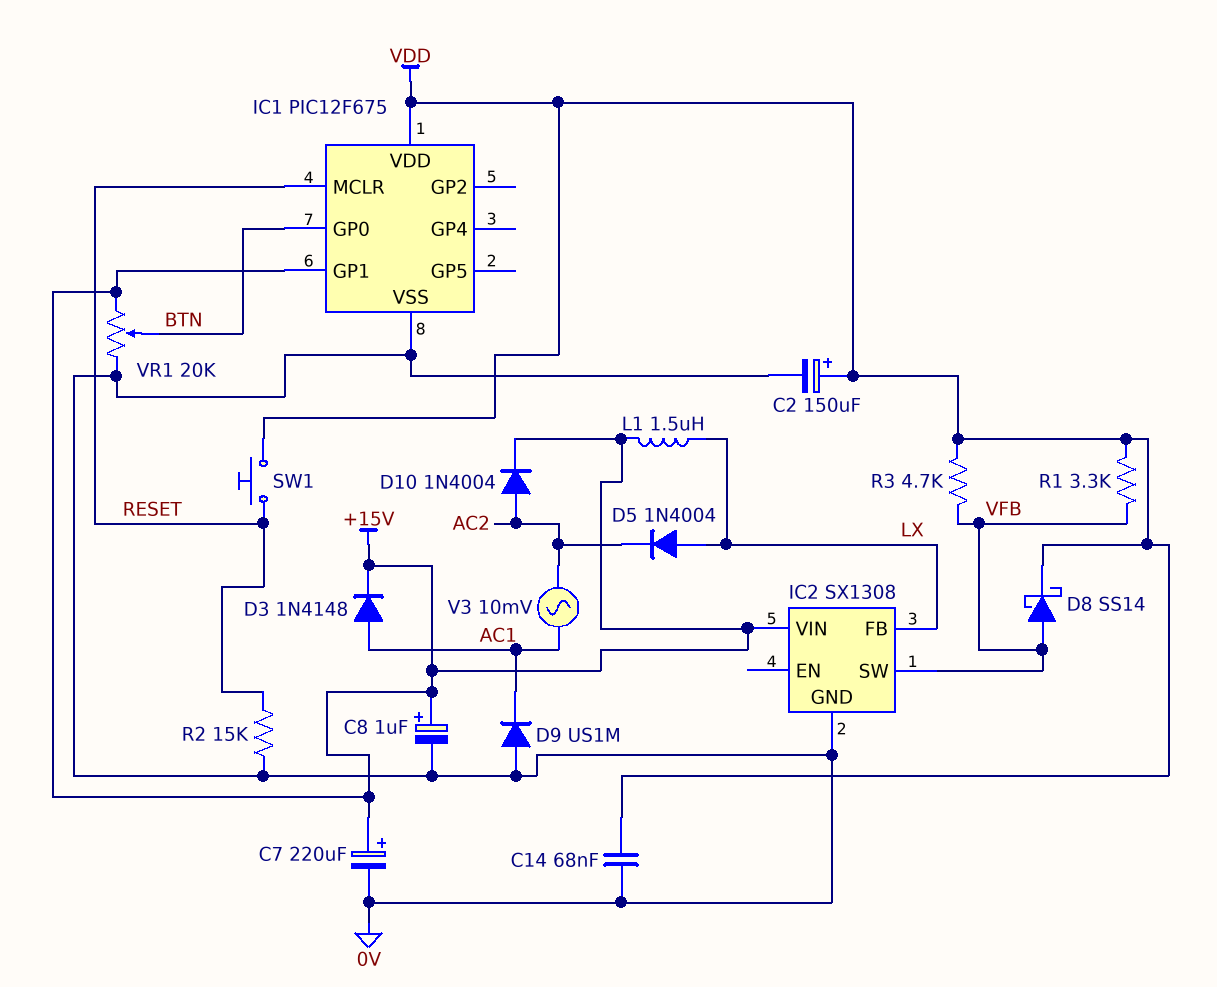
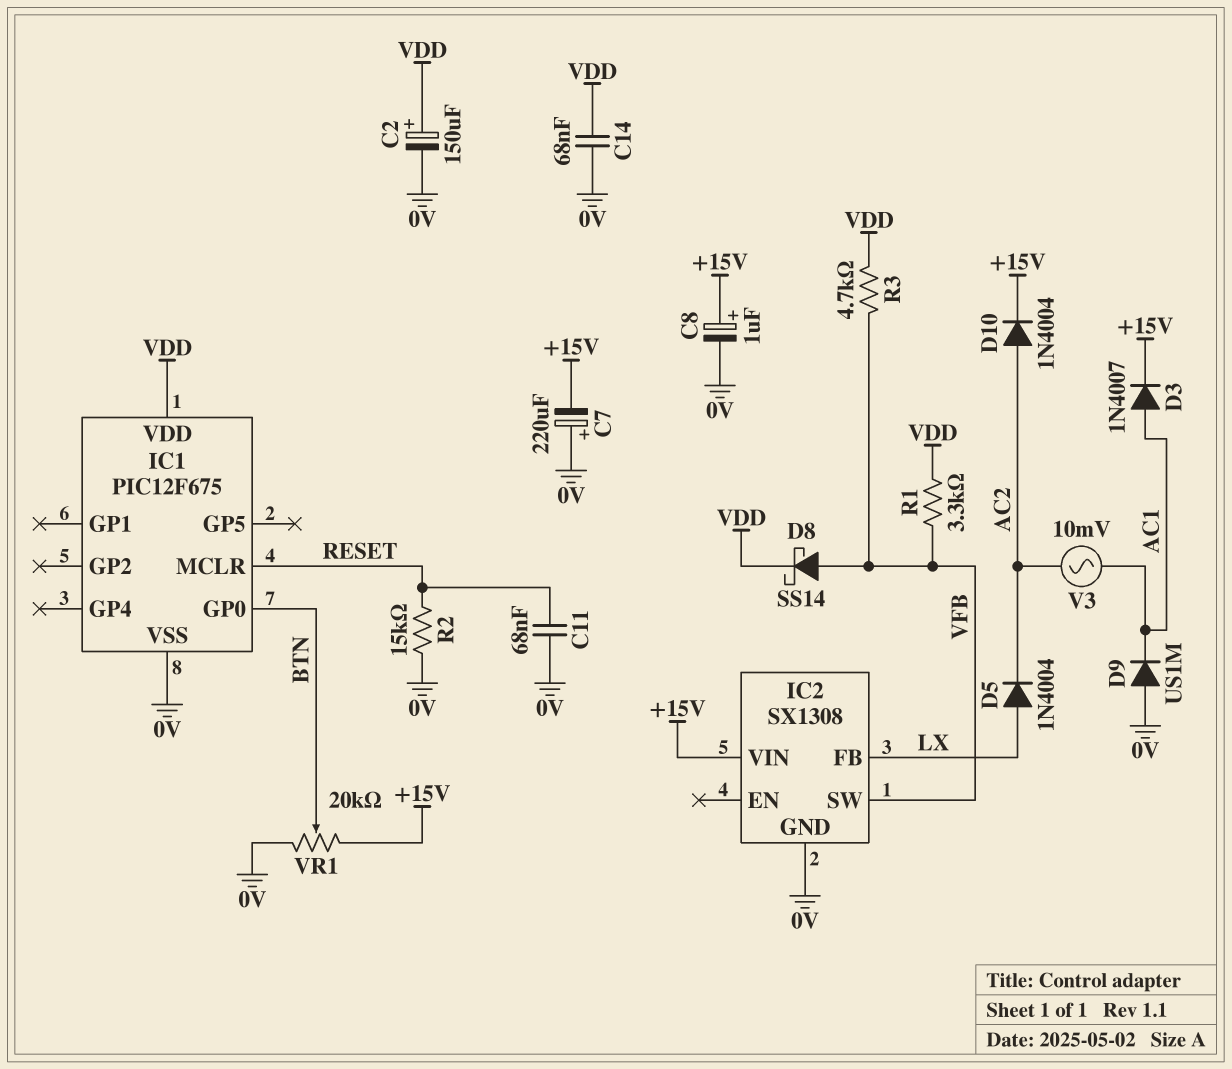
C7: 220uF (plus +15V, minus 0V) -> 220uF (plus 0V, minus +15V)
C11: none -> 68nF (0V, RESET)
D3: diode 1N4148 (A AC1, K +15V) -> diode 1N4007 (A AC1, K +15V)
IC1 pin GP1: +15V -> none
L1: 1.5uH (+15V, LX) -> none
SW1: button (RESET, VDD) -> none

